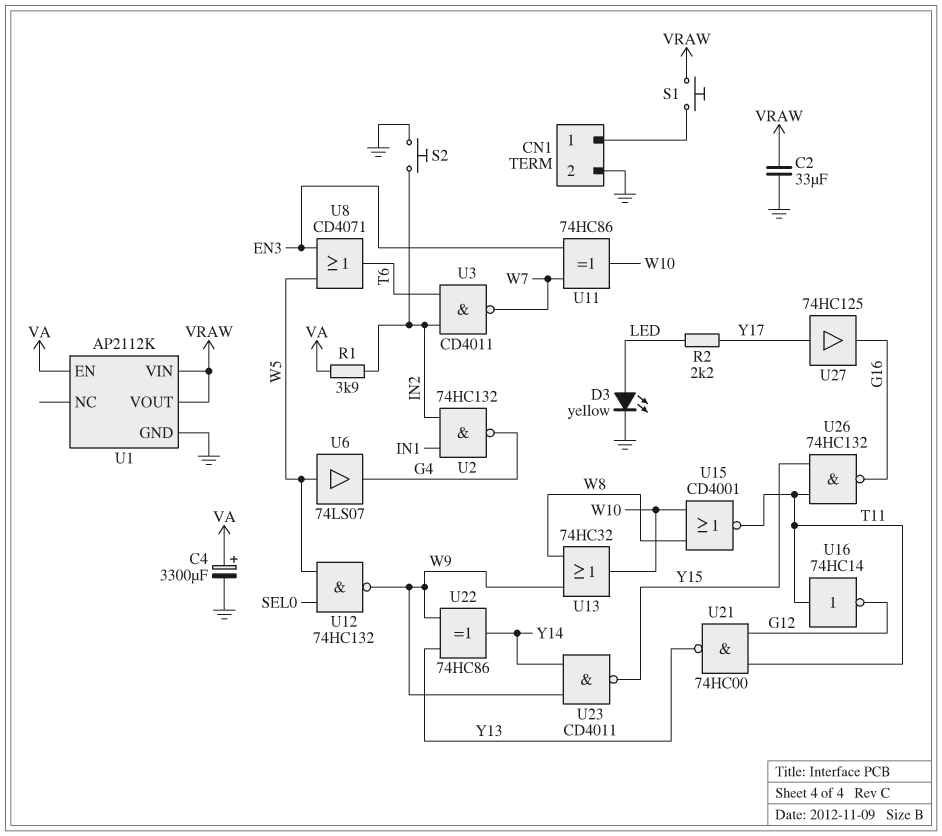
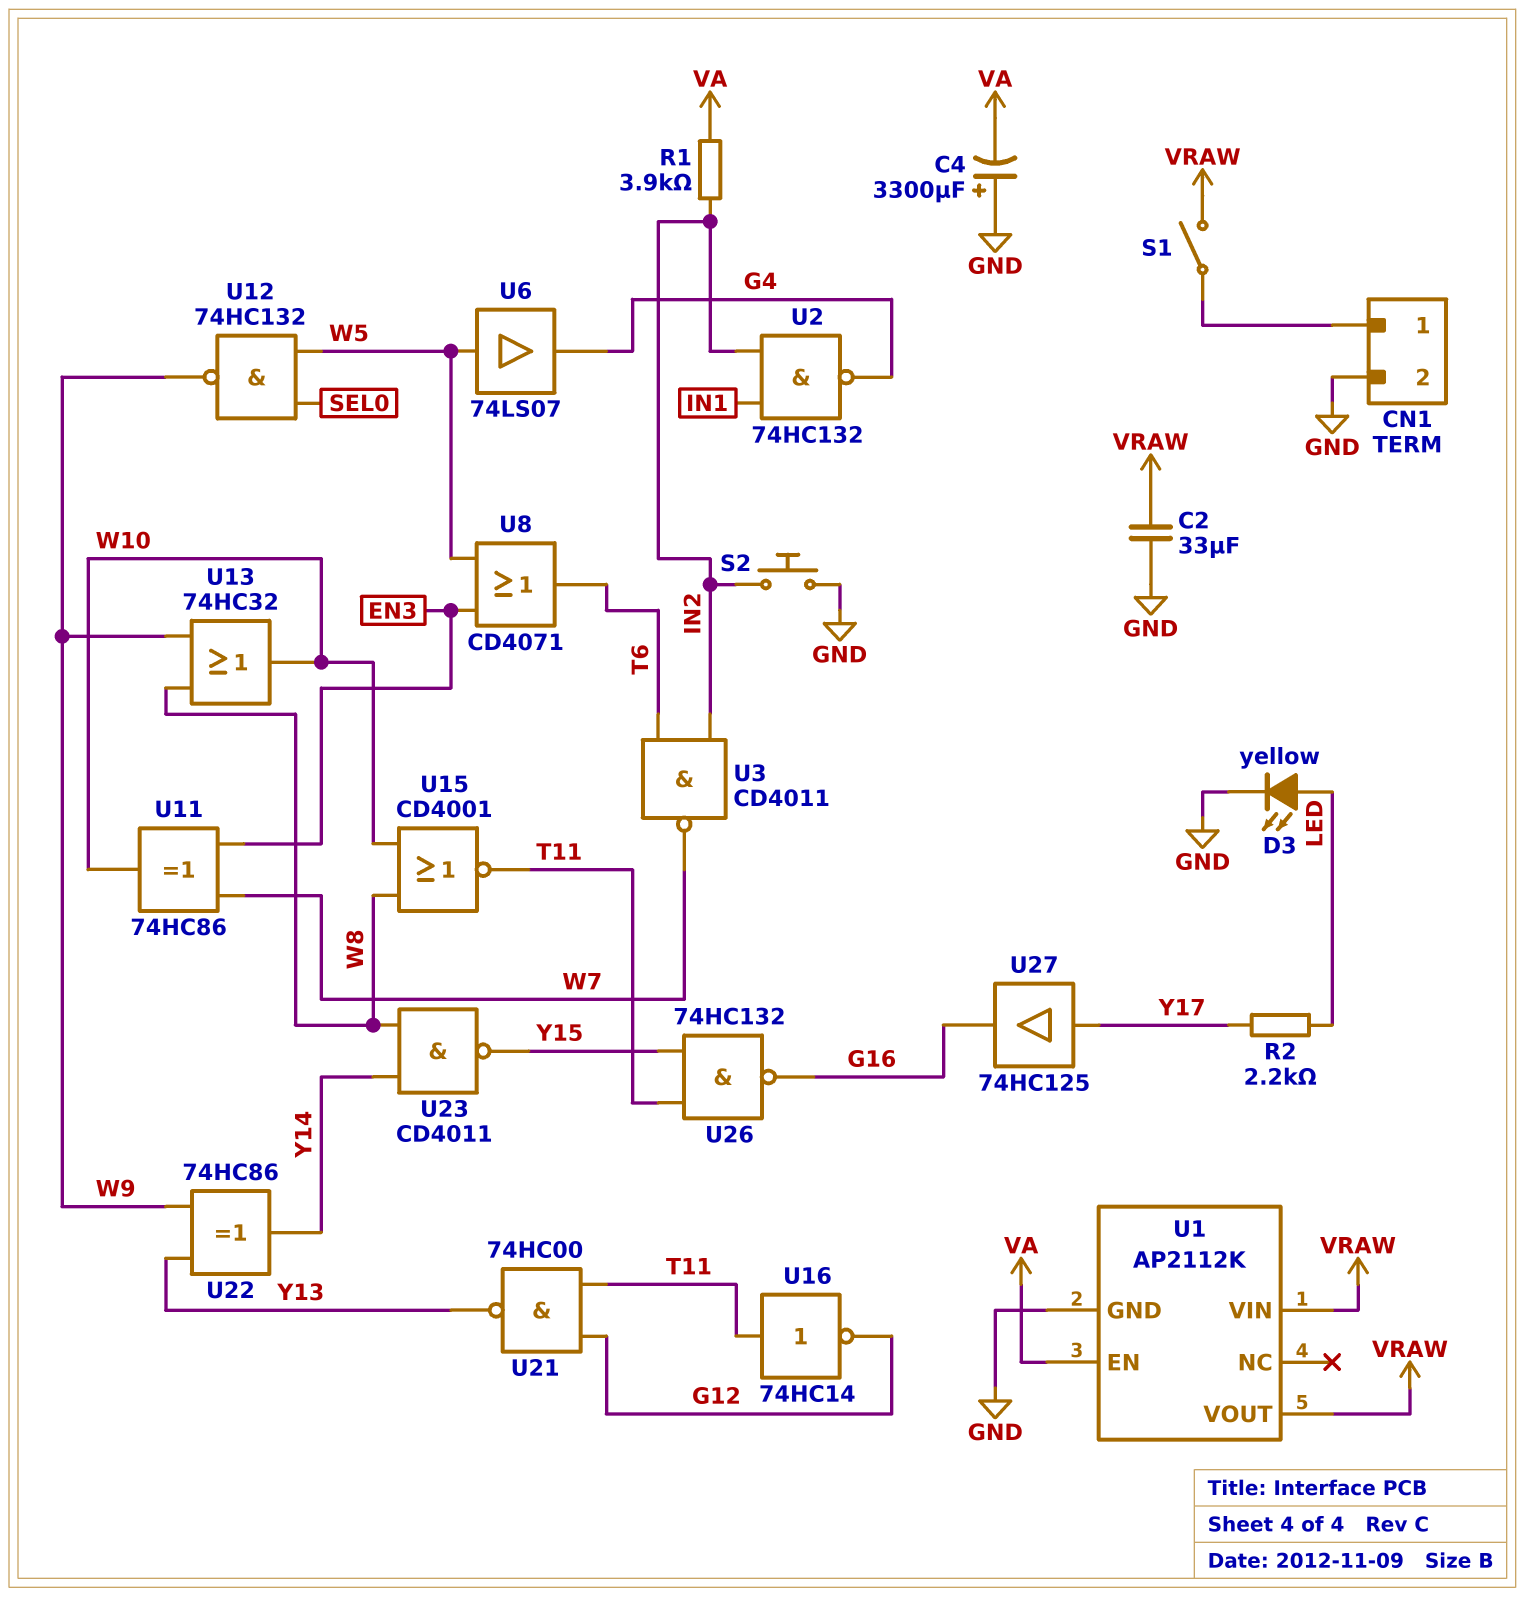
C4: 3300uF (plus VA, minus GND) -> 3300uF (plus GND, minus VA)
S1: button (CN1/1, VRAW) -> switch (CN1/1, VRAW)
U23: NAND CD4011 (in W9, in Y14, out Y15) -> NAND CD4011 (in W8, in Y14, out Y15)

